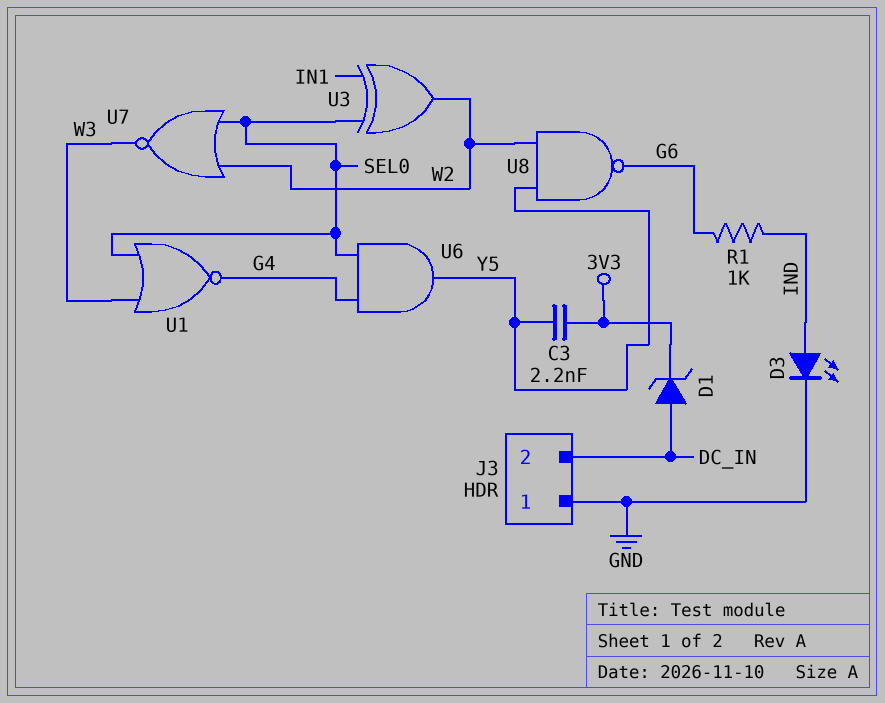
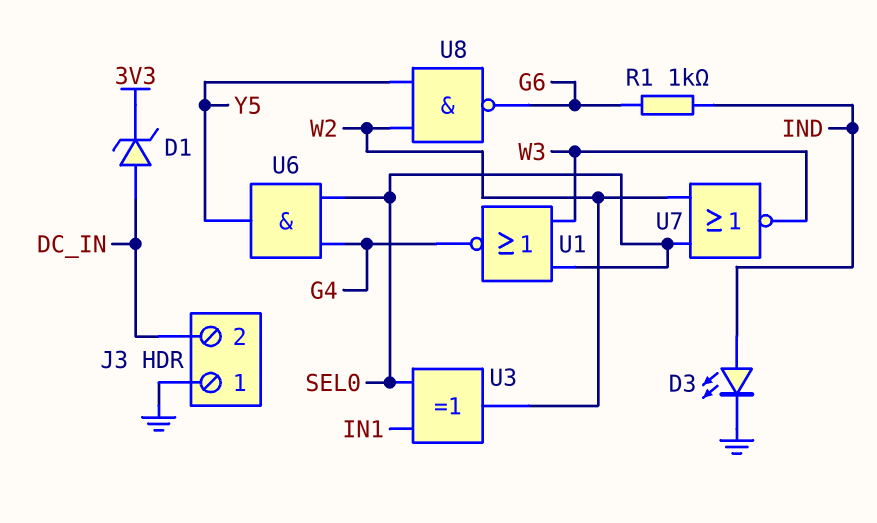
C3: 2.2nF (3V3, Y5) -> none

